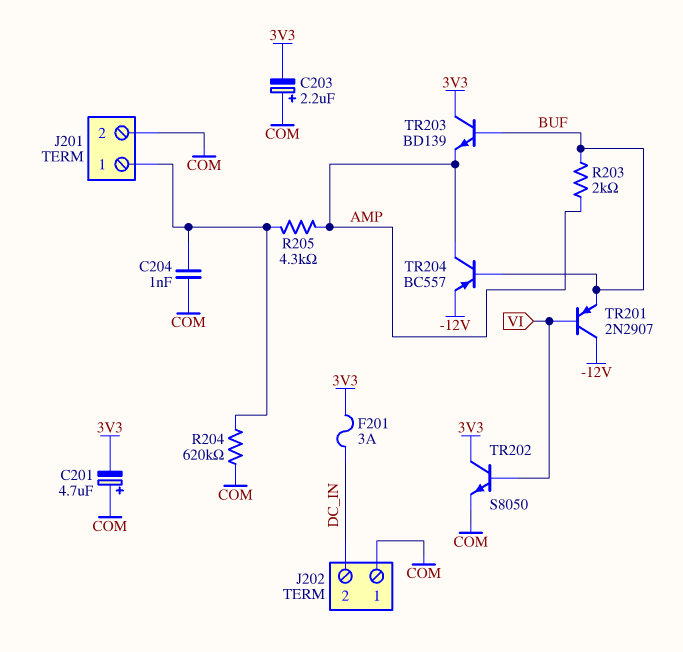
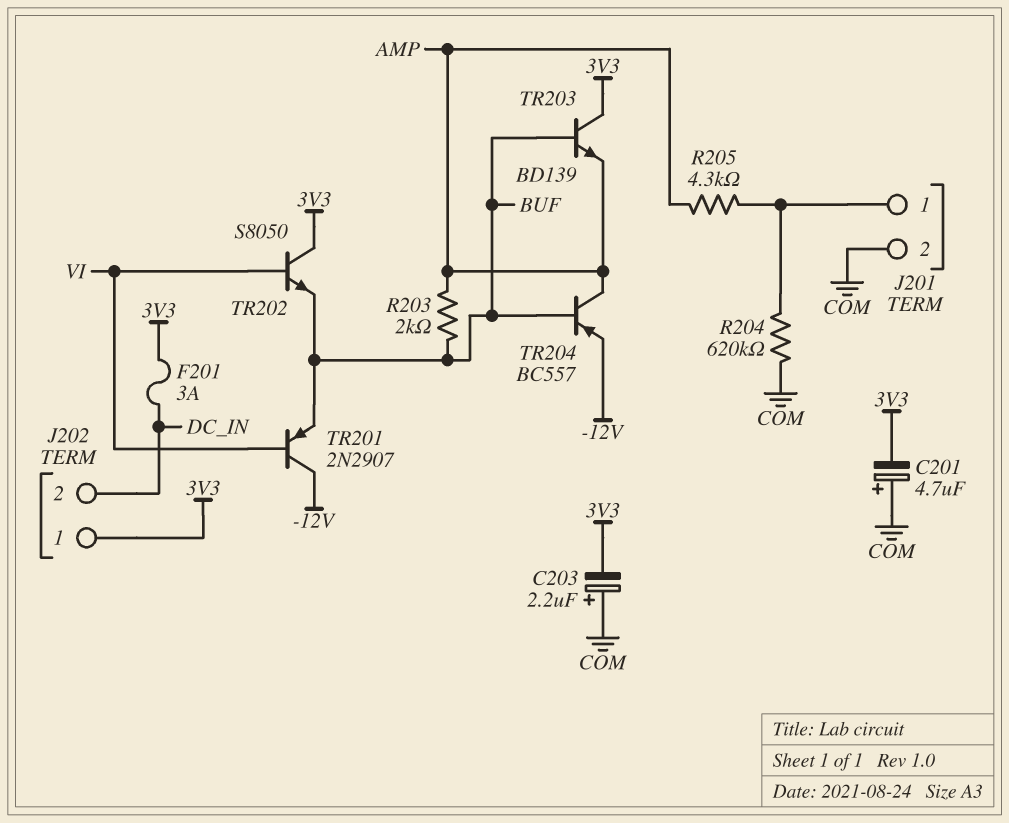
C204: 1nF (COM, J201/1) -> none
J202 pin 1: COM -> 3V3
TR202: NPN S8050 (B VI, C 3V3, E COM) -> NPN S8050 (B VI, C 3V3, E BUF)

